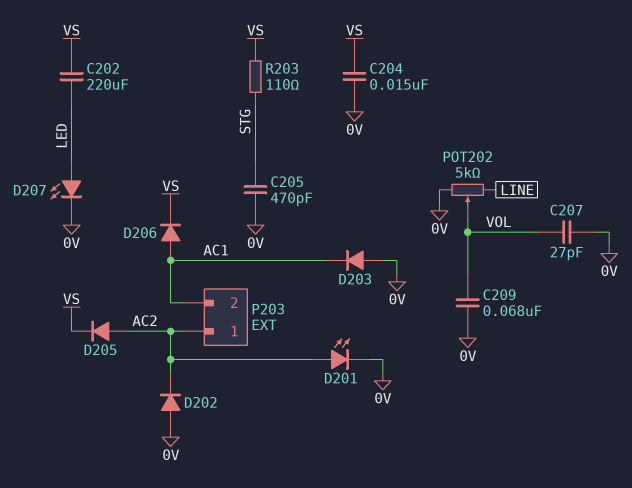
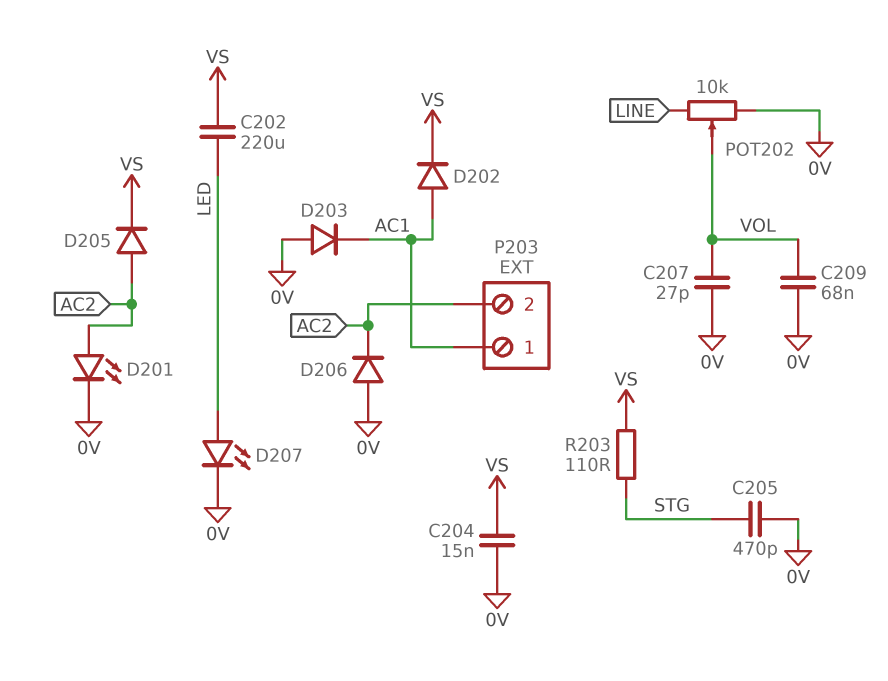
D202: diode (A 0V, K AC2) -> diode (A AC1, K VS)
D206: diode (A AC1, K VS) -> diode (A 0V, K AC2)
P203 pin 1: AC2 -> AC1
P203 pin 2: AC1 -> AC2
POT202: 5k (0V, LINE, wiper VOL) -> 10k (0V, LINE, wiper VOL)

